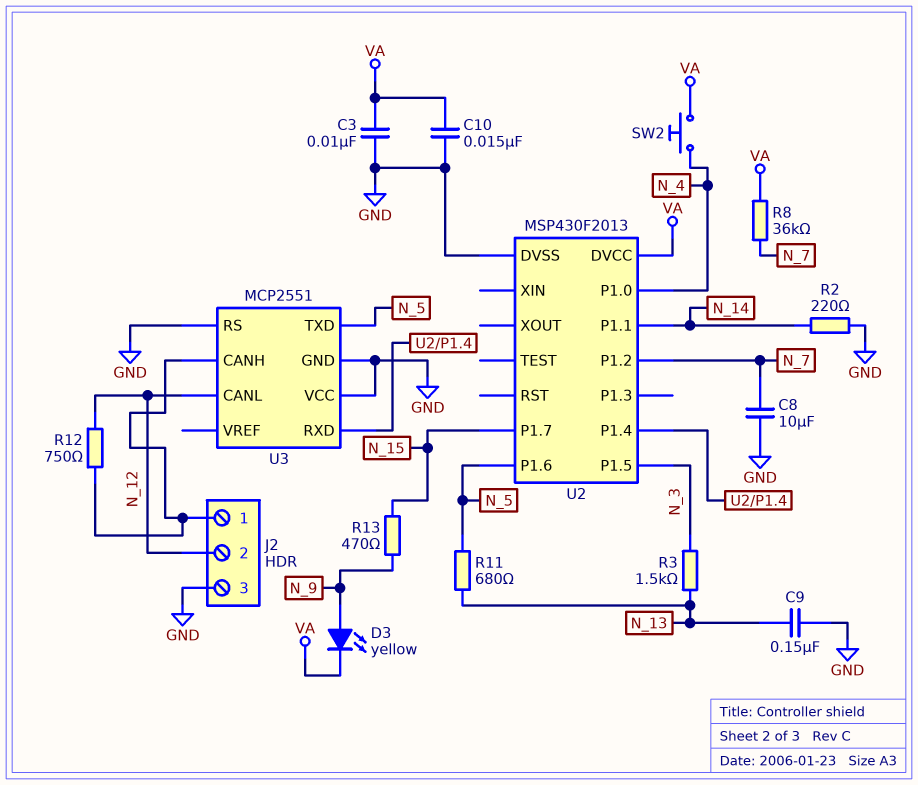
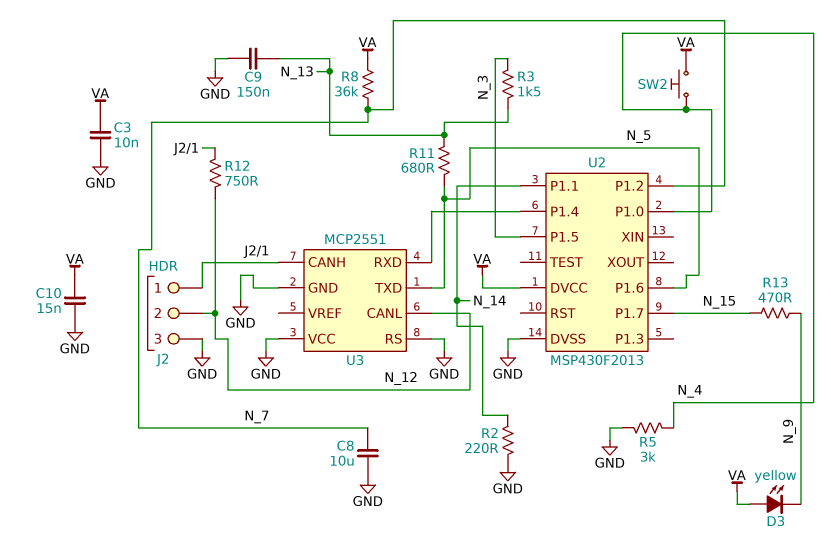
D3: LED yellow (A N_9, K VA) -> LED yellow (A VA, K N_9)
R5: none -> 3k (GND, N_4)

